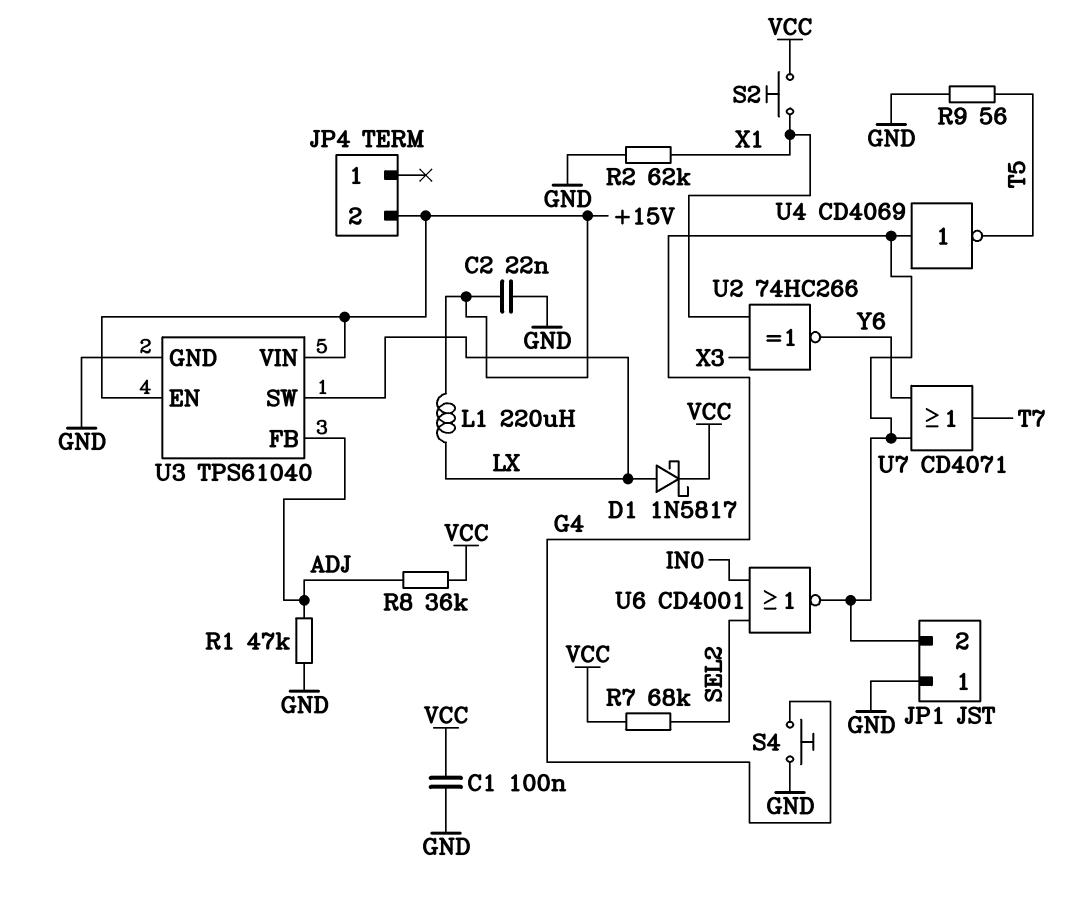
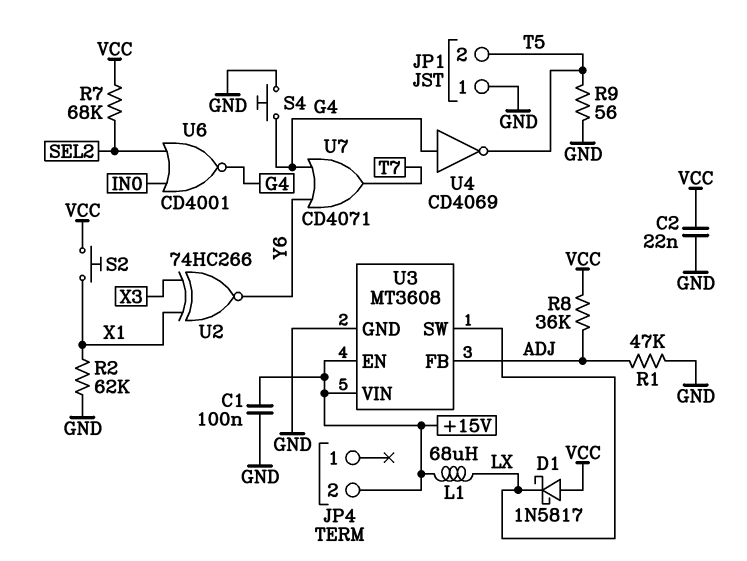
C1: 100nF (GND, VCC) -> 100nF (+15V, GND)
C2: 22nF (+15V, GND) -> 22nF (GND, VCC)
D1: schottky 1N5817 (A LX, K VCC) -> schottky 1N5817 (A VCC, K LX)
JP1 pin 2: G4 -> T5
L1: 220uH (+15V, LX) -> 68uH (+15V, LX)
U3: TPS61040 -> MT3608

